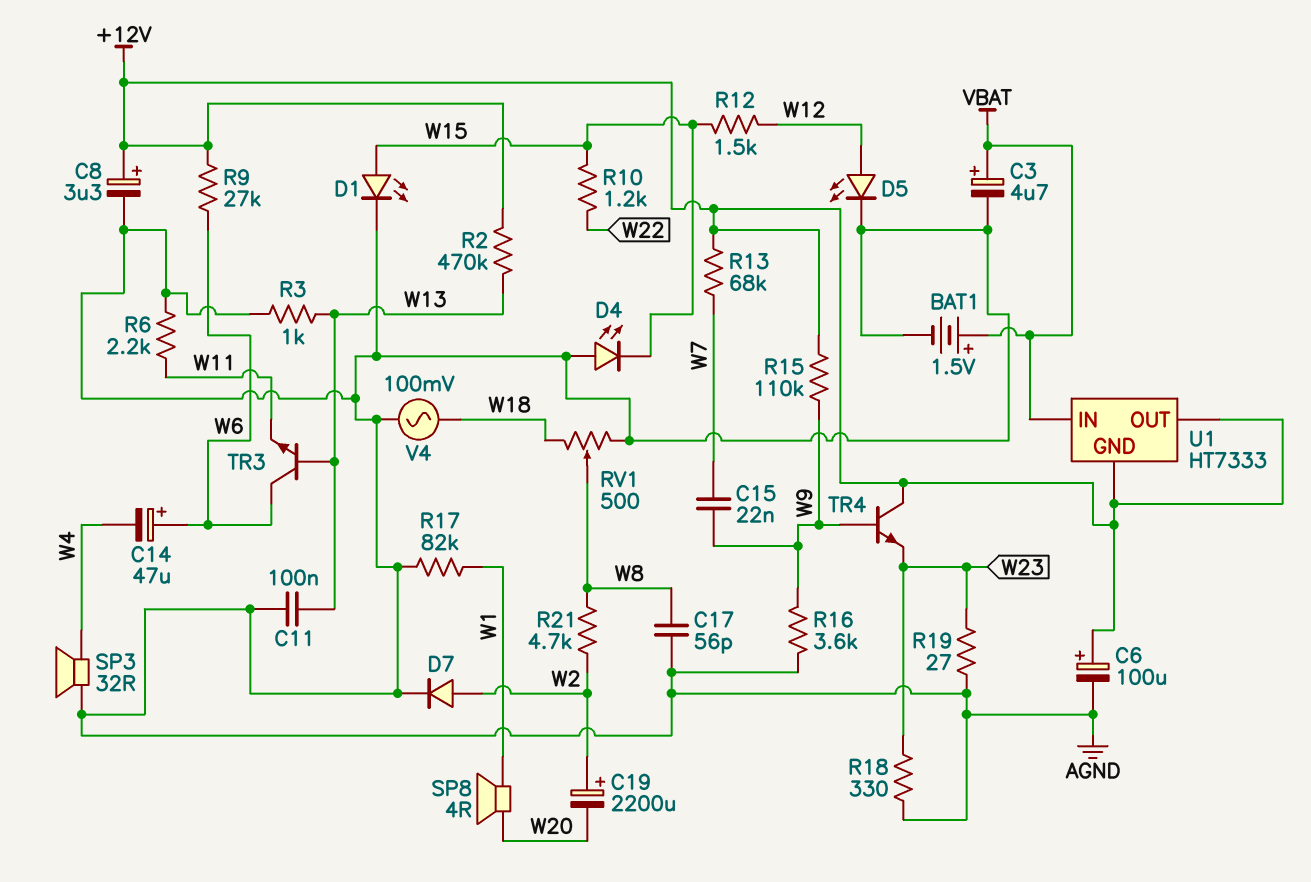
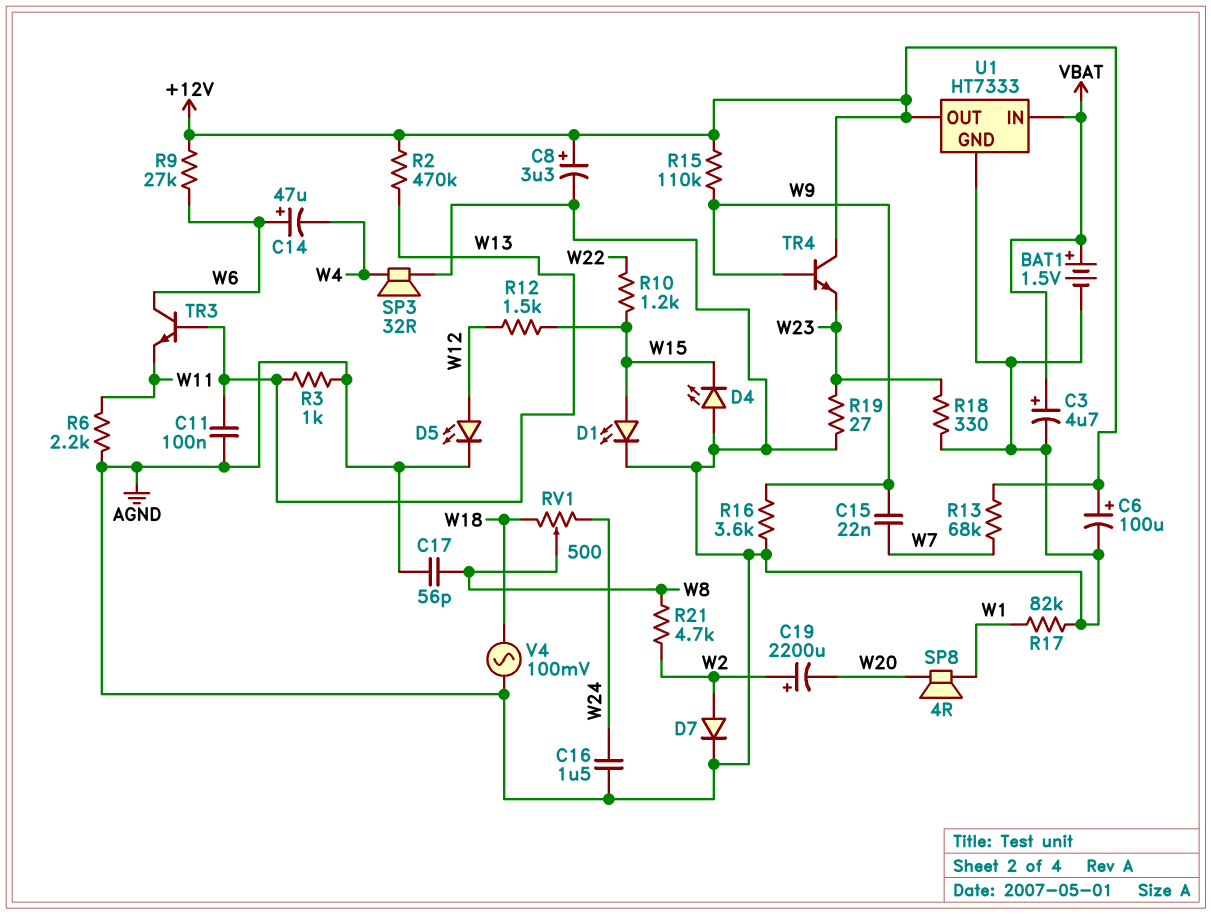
C16: none -> 1.5uF (AGND, W24)
RV1: 500 (AGND, W18, wiper W8) -> 500 (W18, W24, wiper W8)
U1 pin GND: +12V -> AGND

